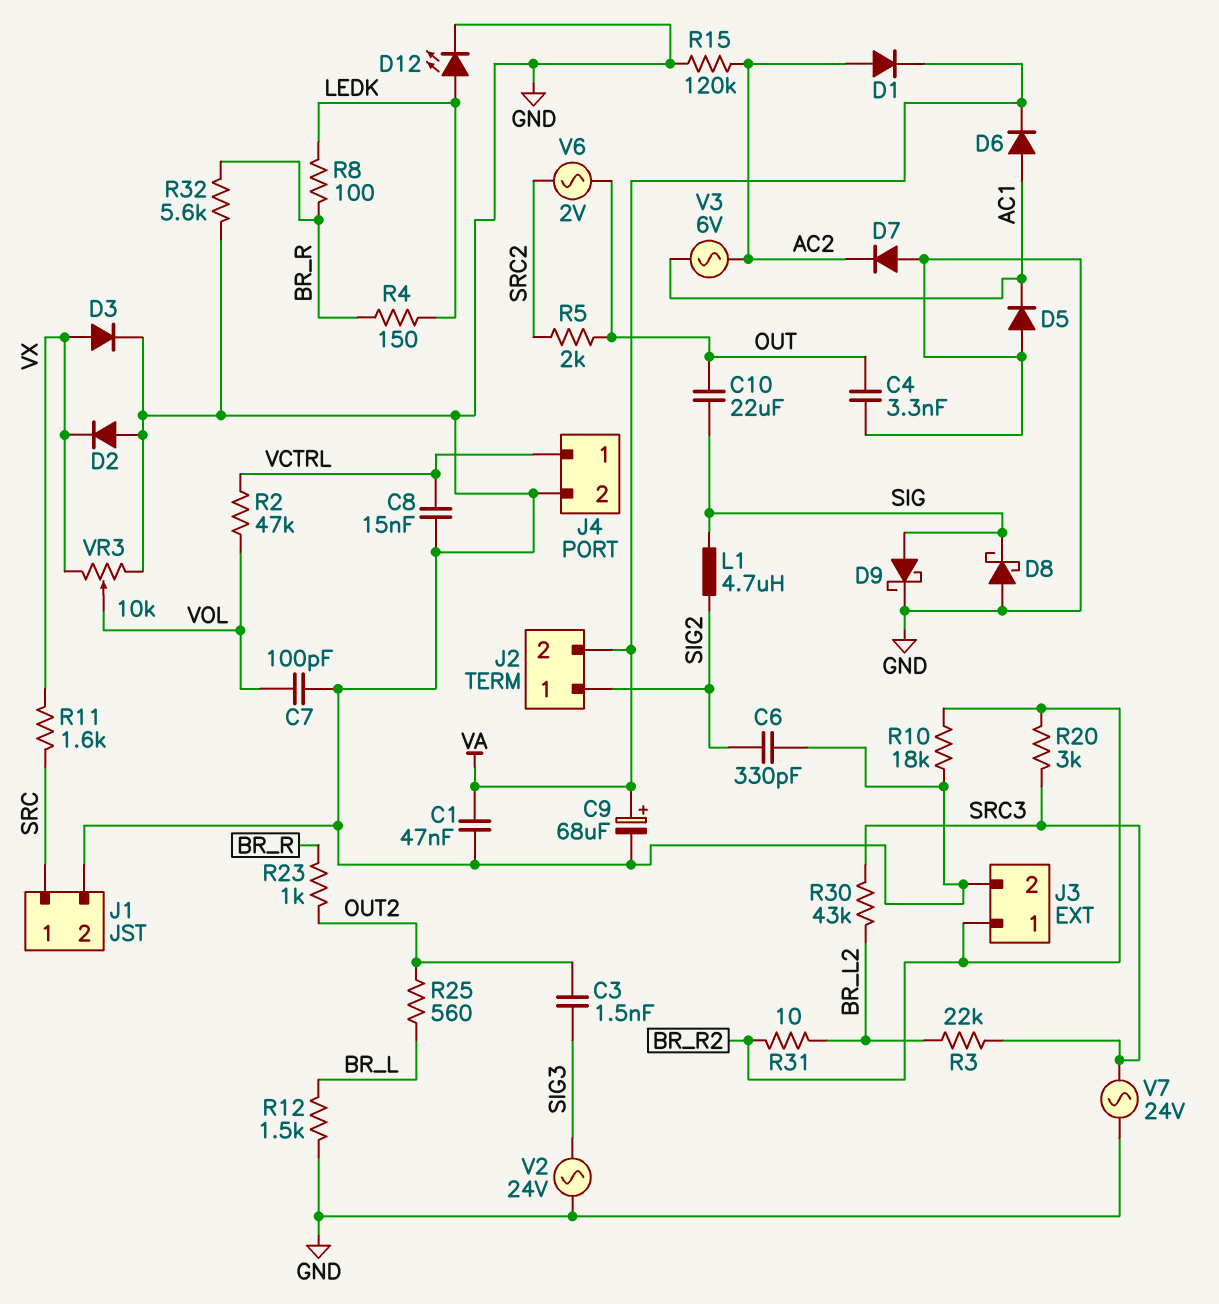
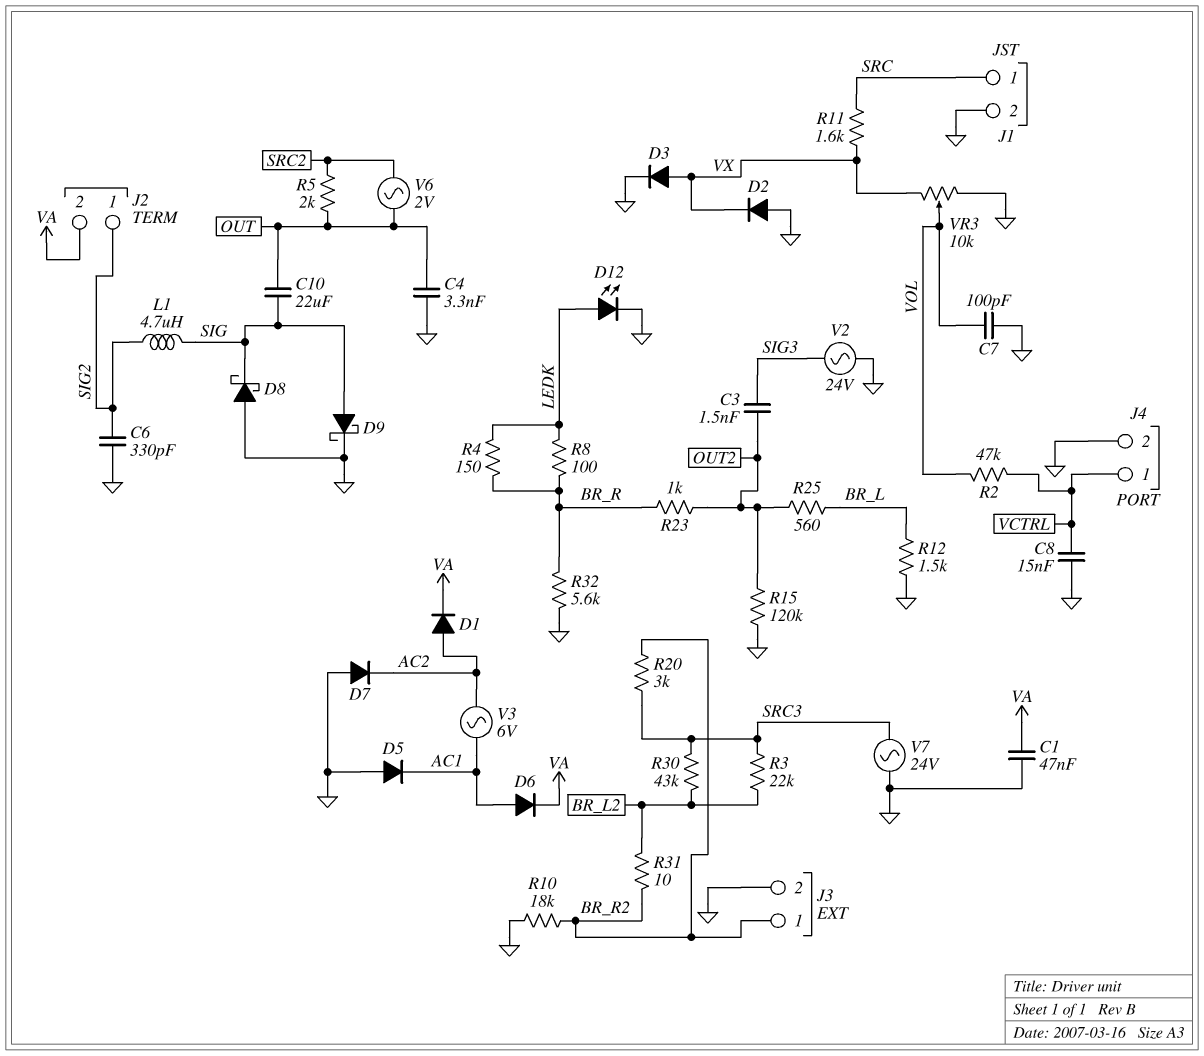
C9: 68uF (plus VA, minus GND) -> none
R15: 120k (AC2, GND) -> 120k (GND, OUT2)

